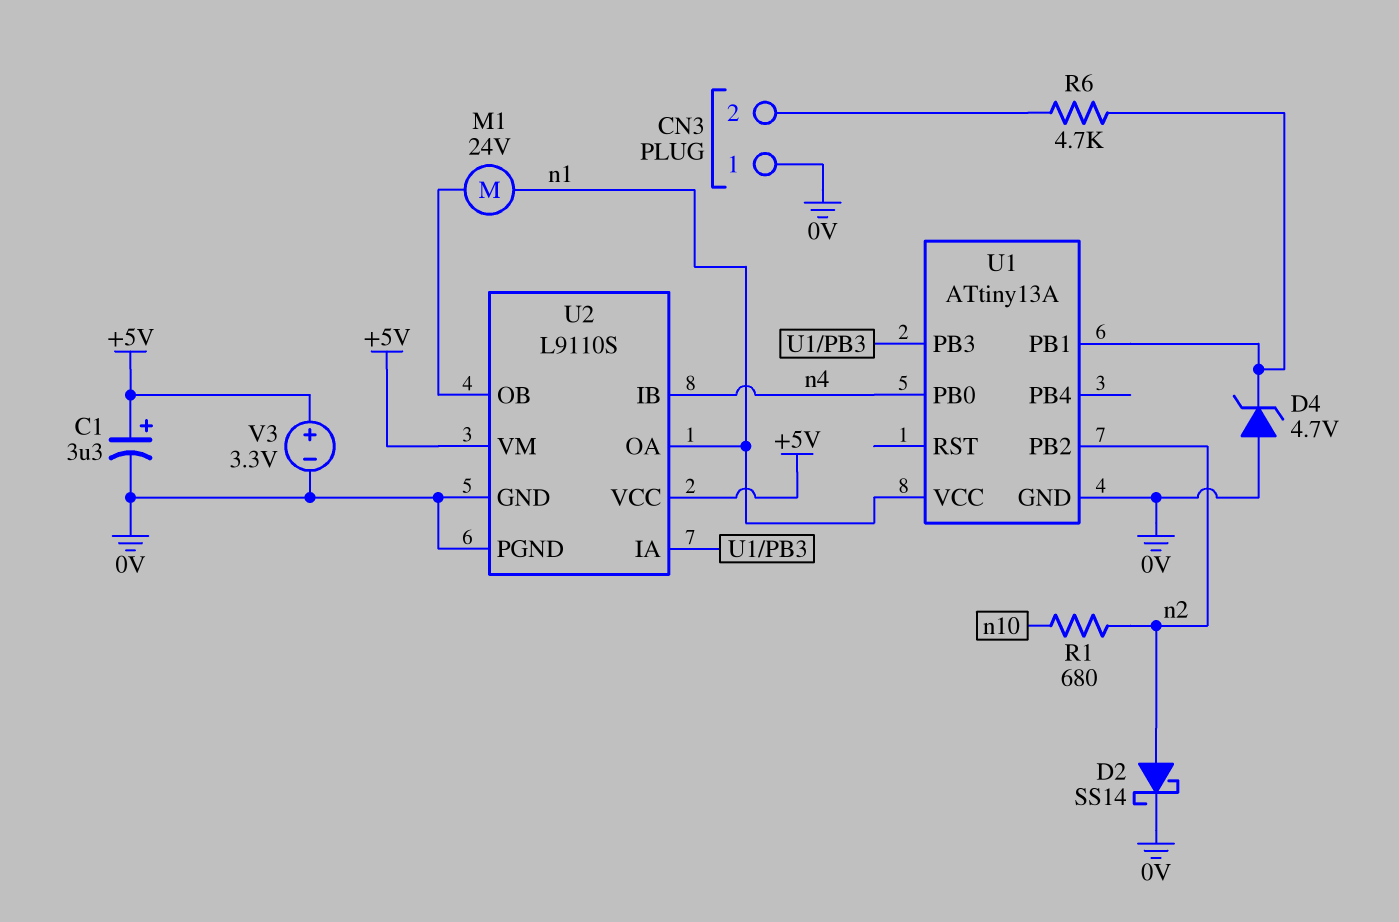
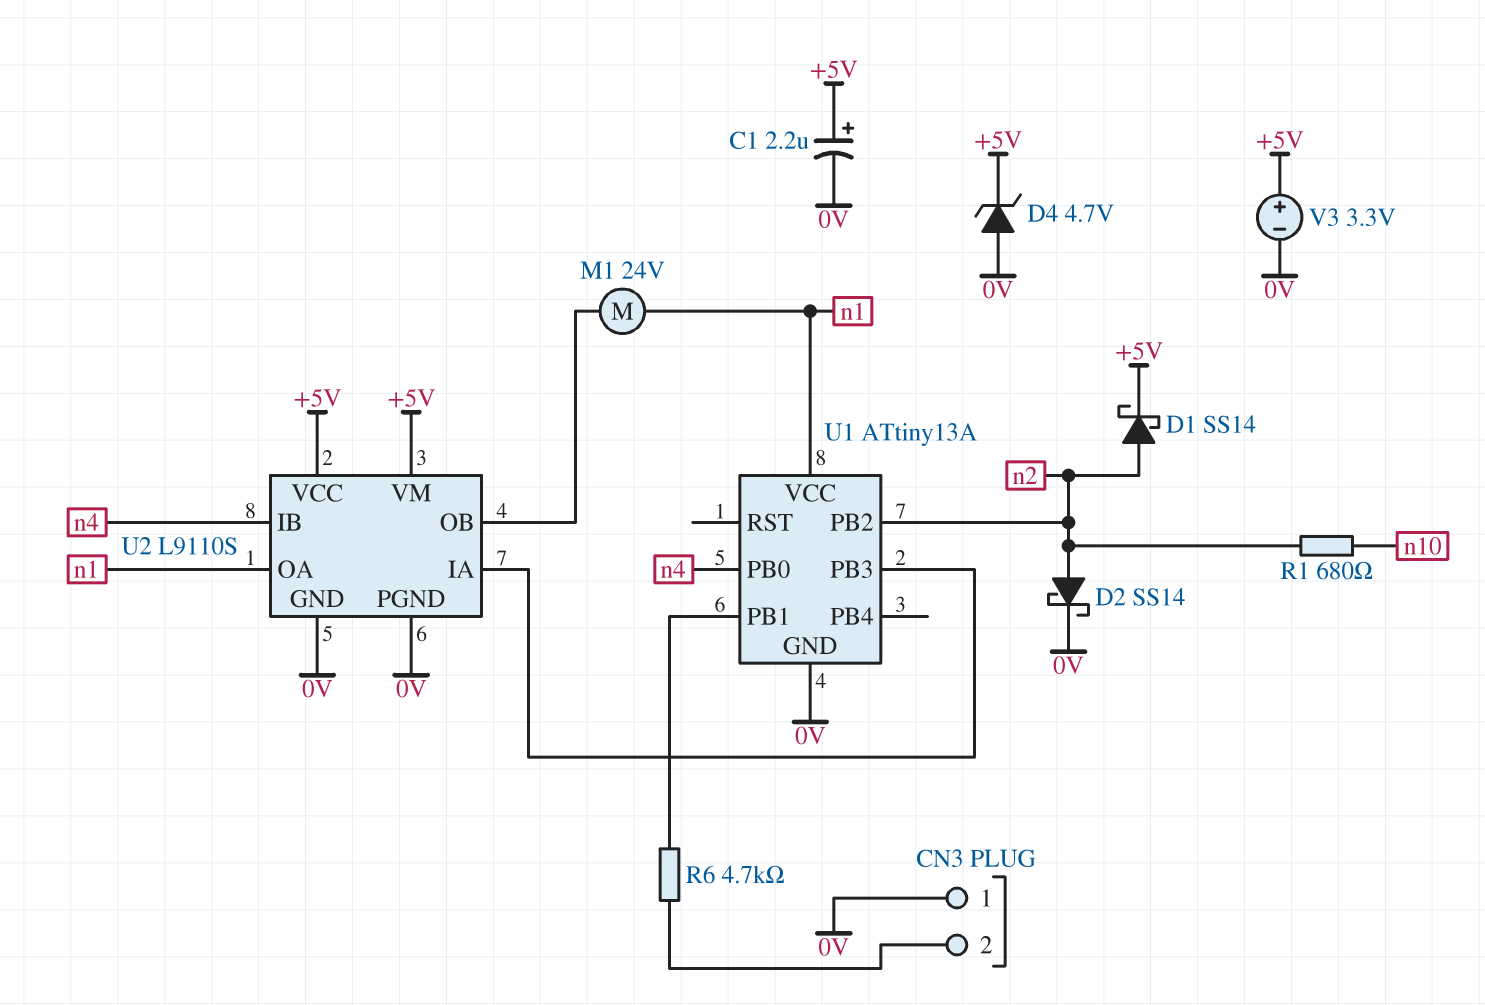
C1: 3.3uF (plus +5V, minus 0V) -> 2.2uF (plus +5V, minus 0V)
D1: none -> schottky SS14 (A n2, K +5V)
D4: zener 4.7V (A 0V, K U1/PB1) -> zener 4.7V (A 0V, K +5V)

